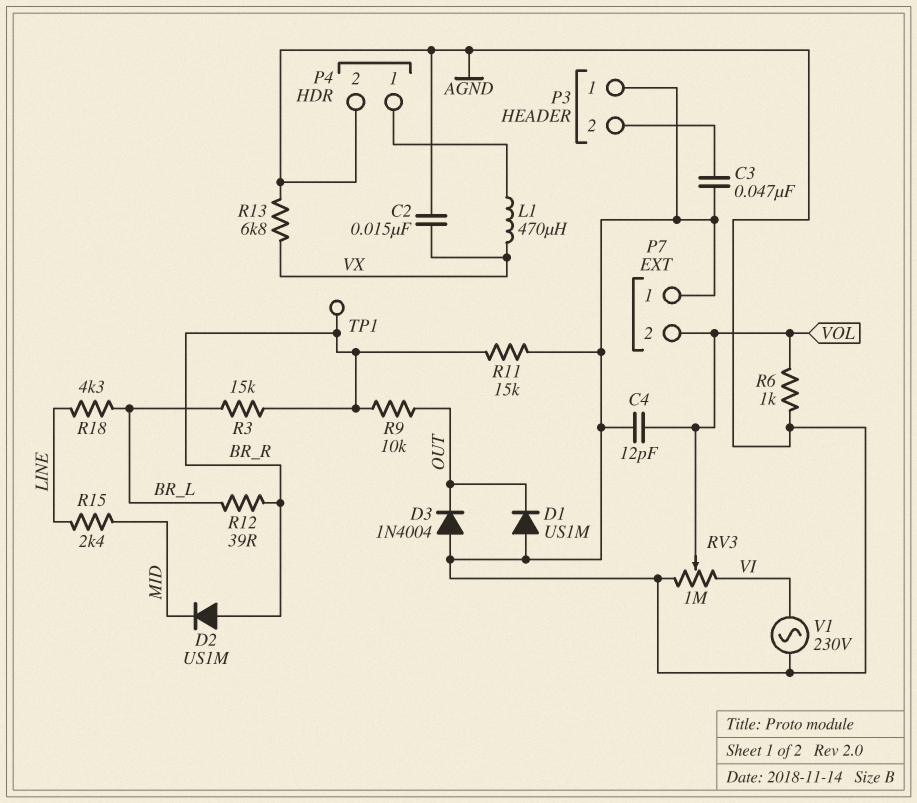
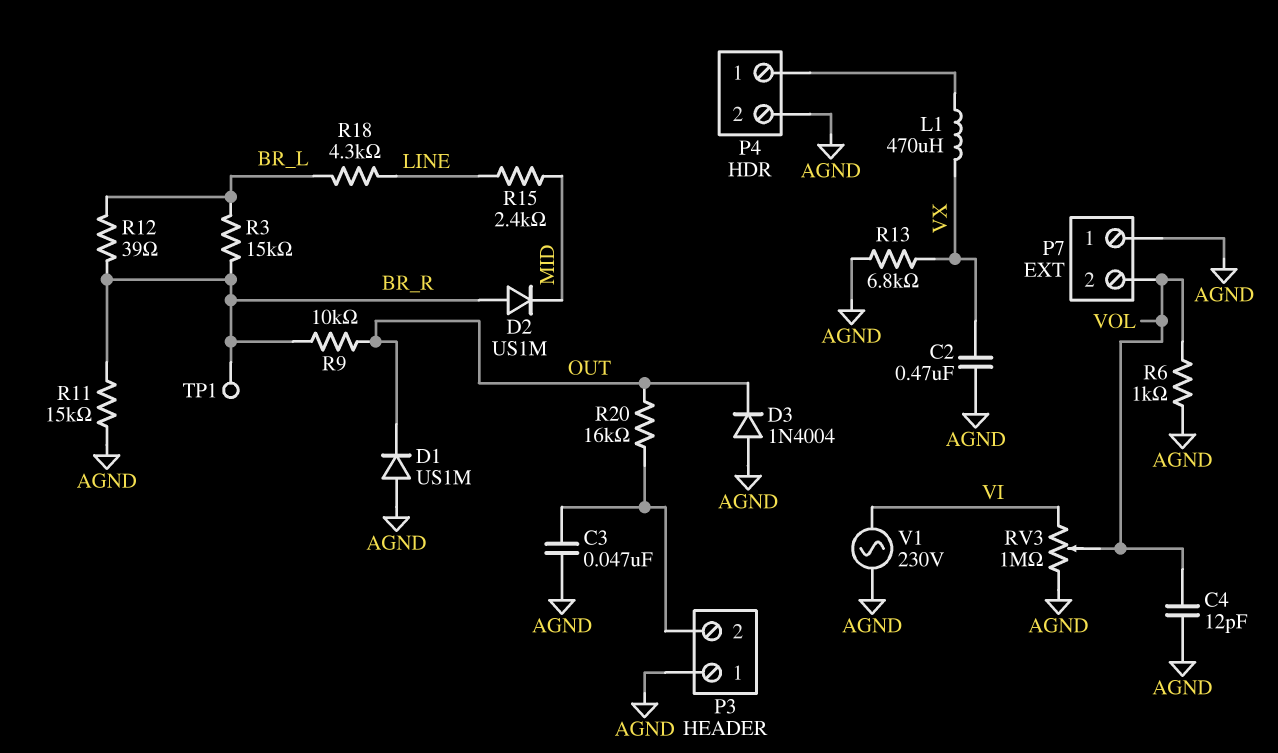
C2: 15nF (AGND, VX) -> 470nF (AGND, VX)
R20: none -> 16k (OUT, P3/2)

